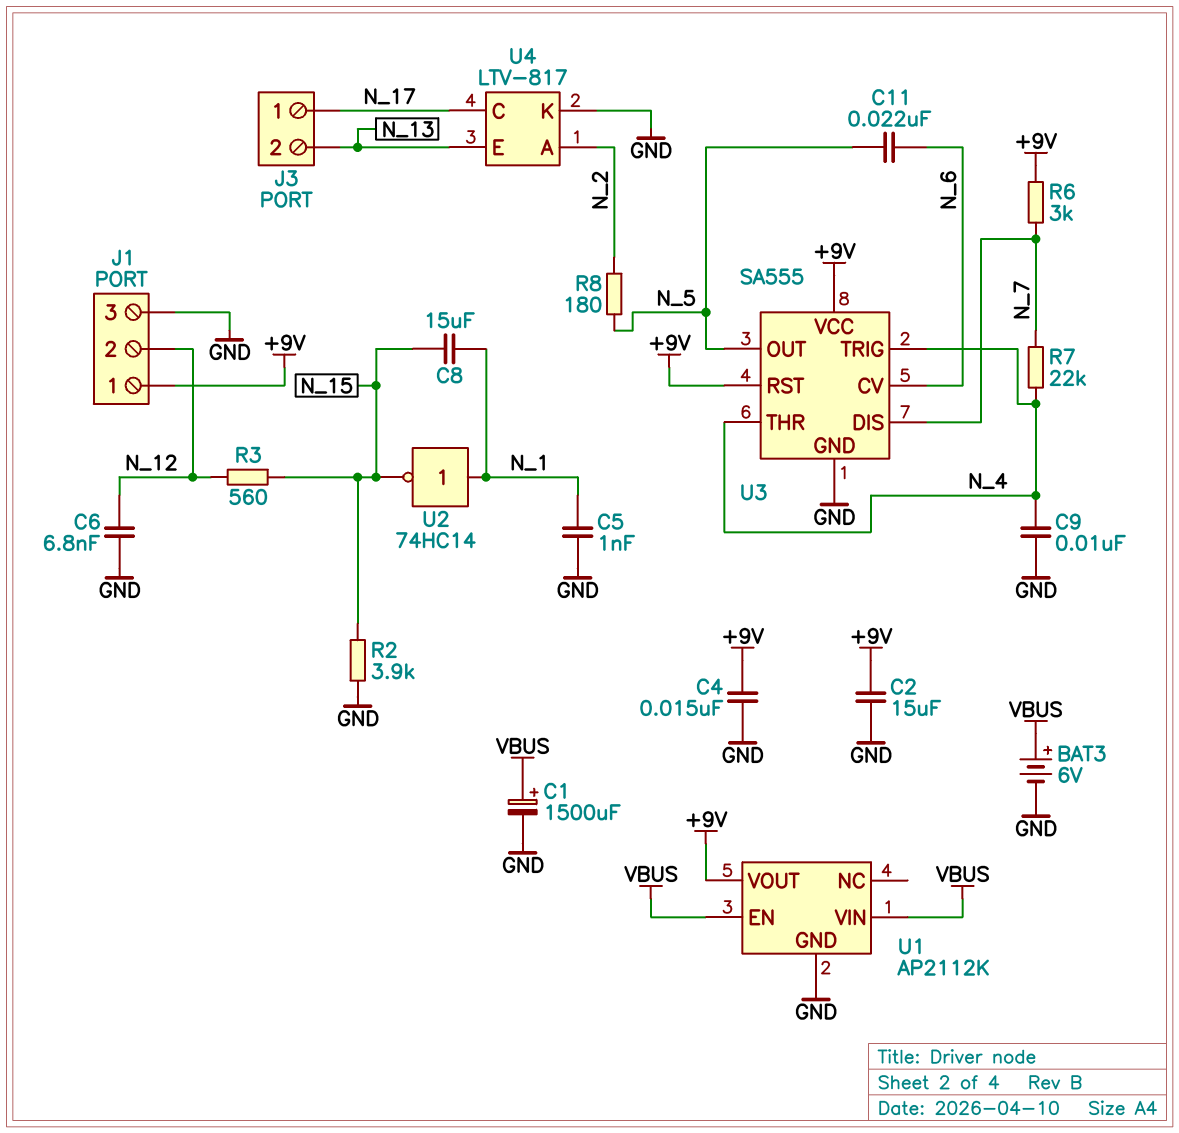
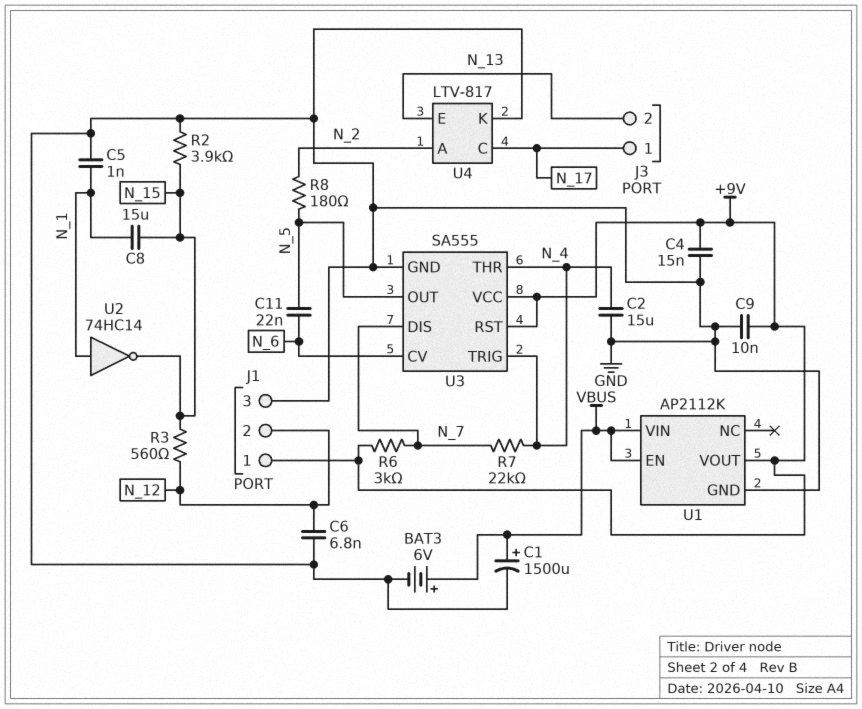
C2: 15uF (+9V, GND) -> 15uF (GND, N_4)
C9: 10nF (GND, N_4) -> 10nF (+9V, GND)

